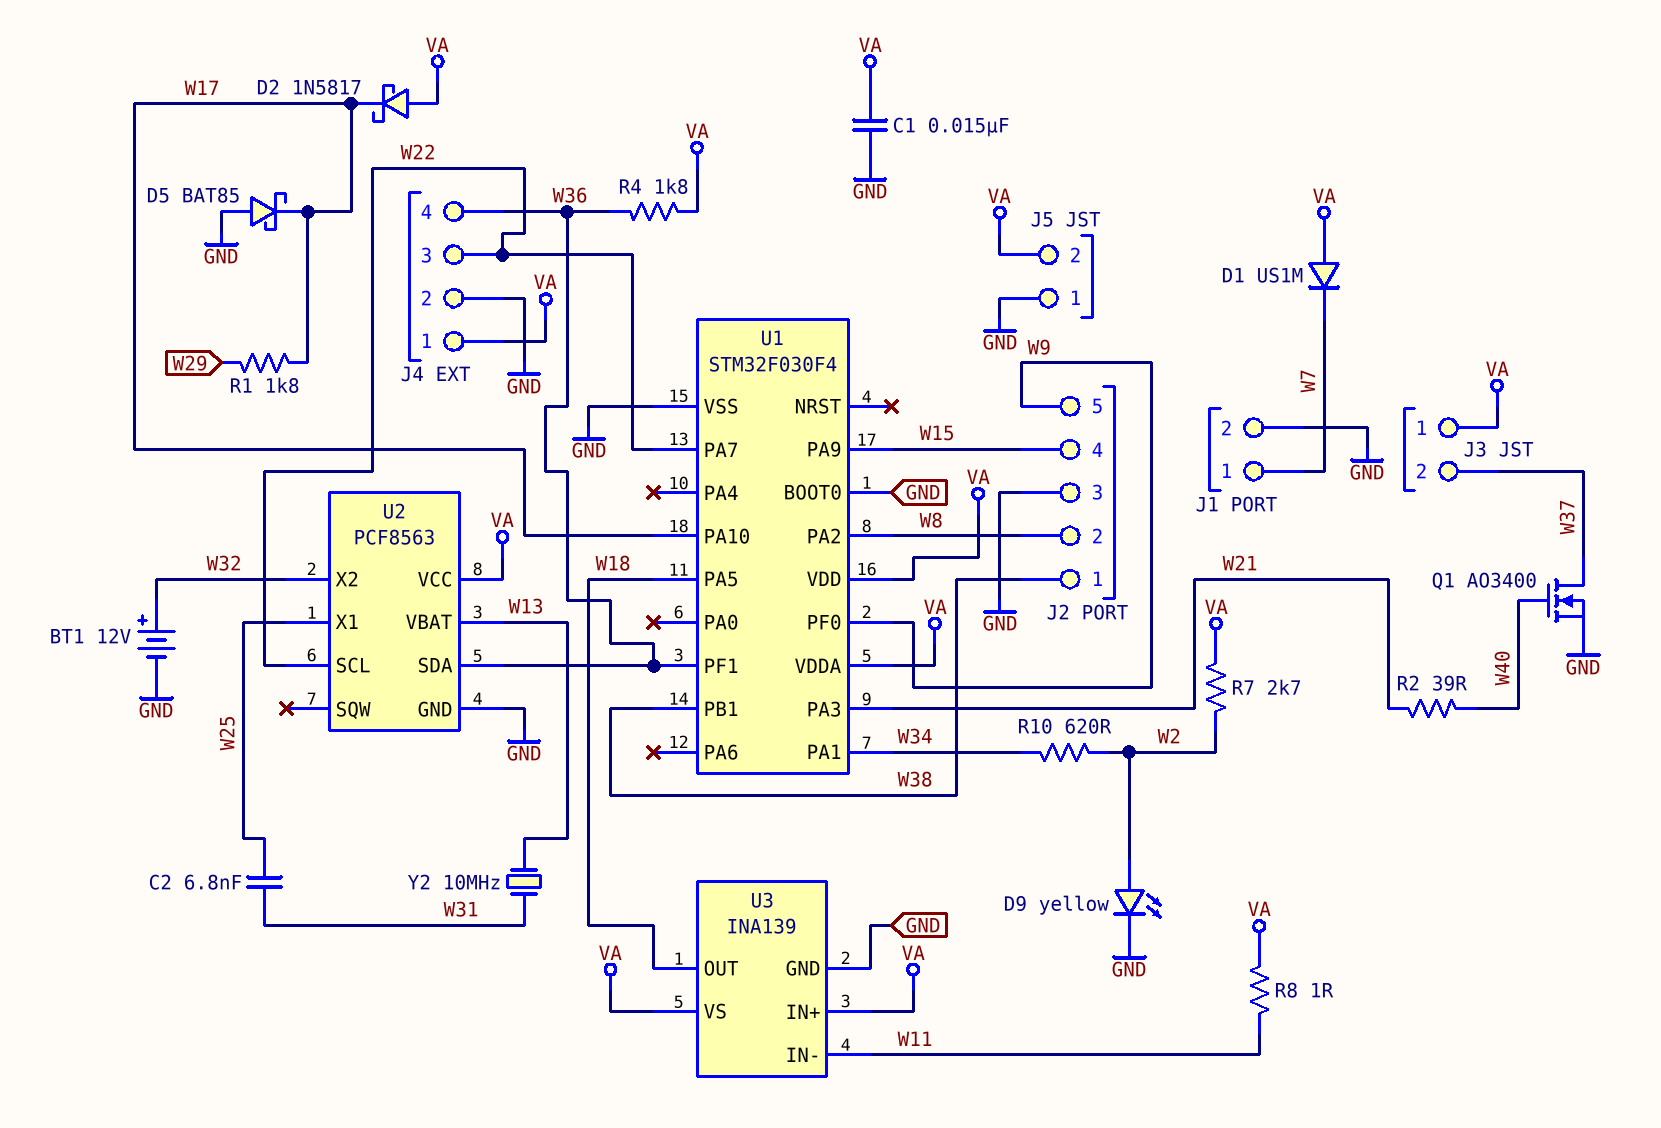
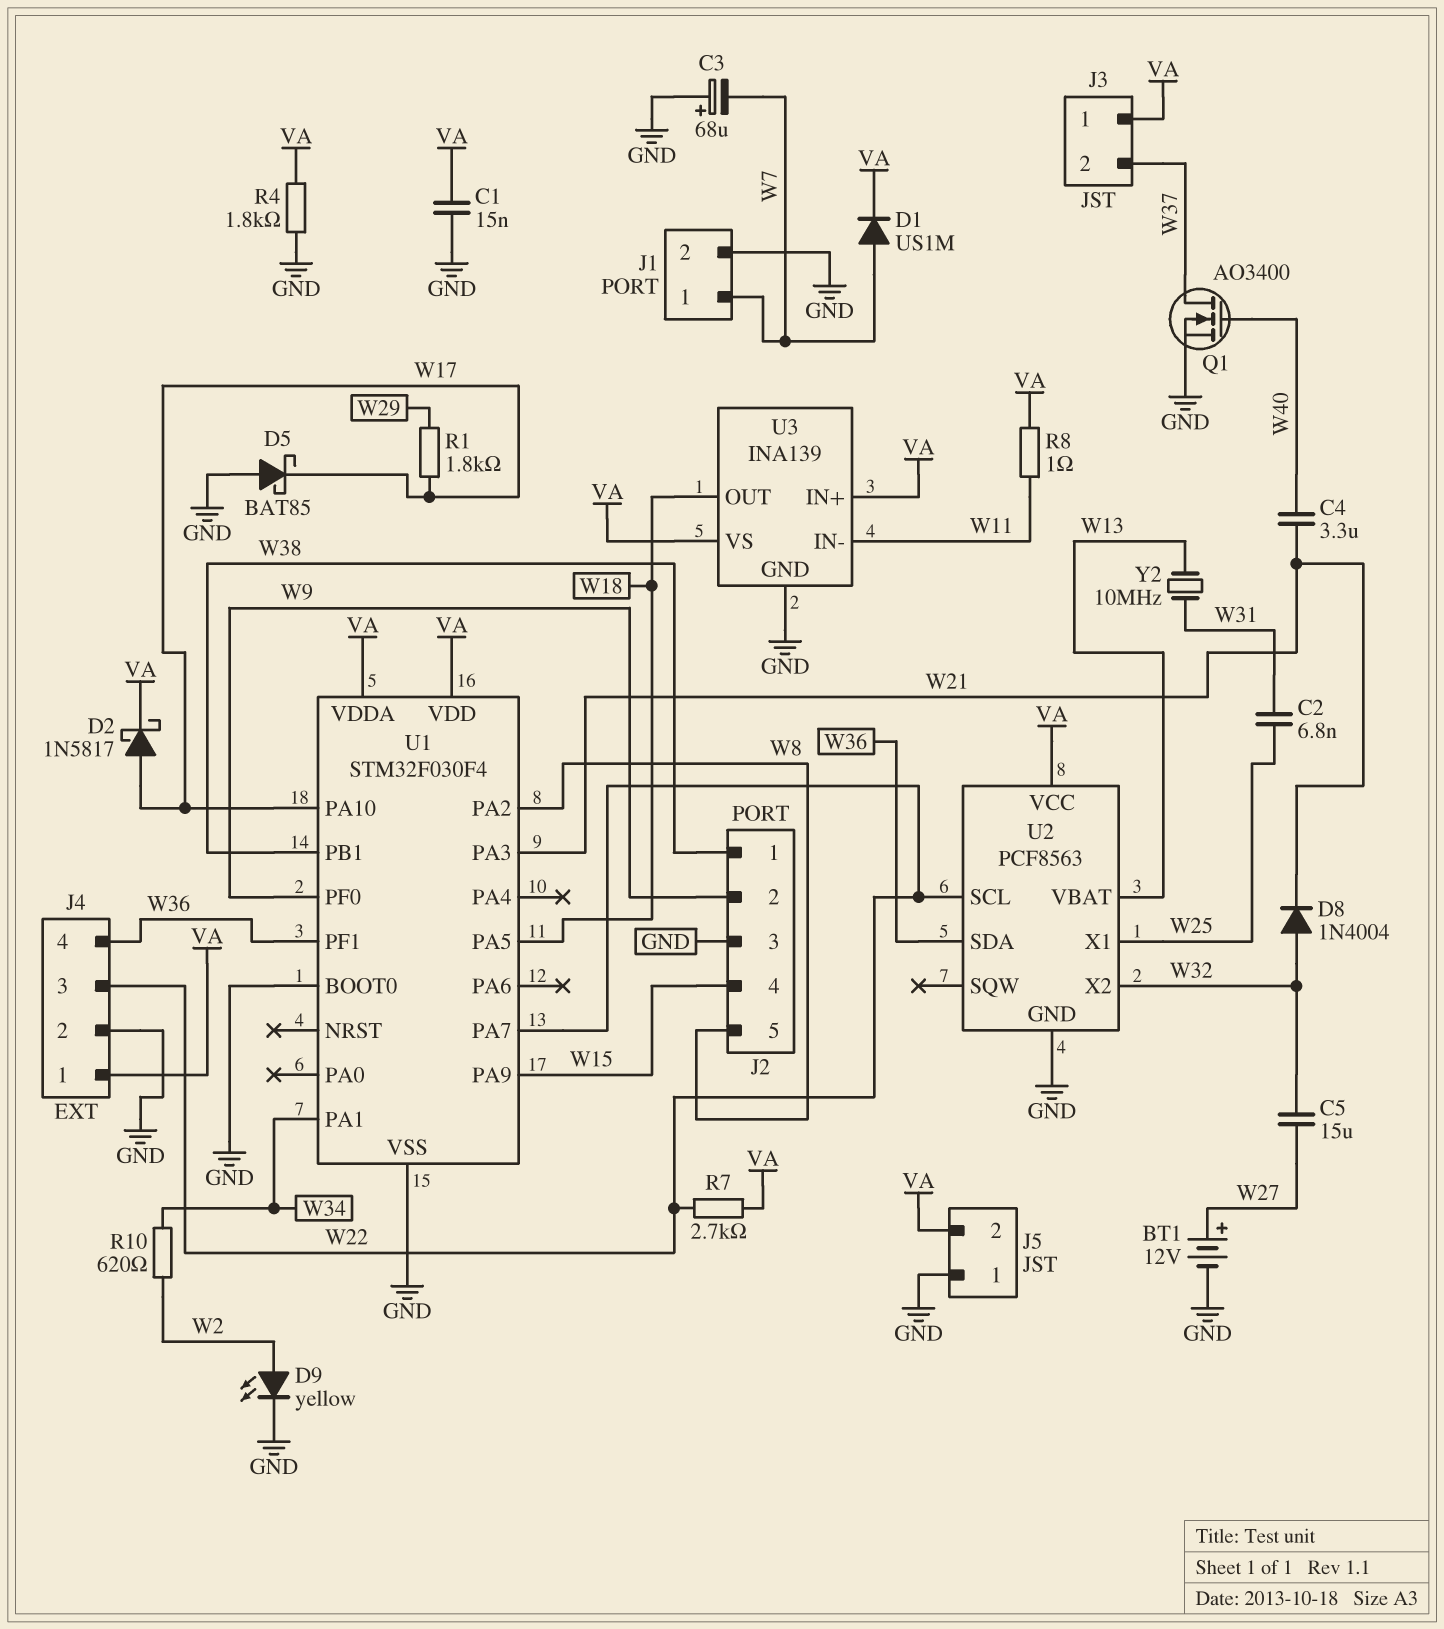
BT1: 12V (plus W32, minus GND) -> 12V (plus W27, minus GND)
C3: none -> 68uF (plus GND, minus W7)
C4: none -> 3.3uF (W21, W40)
C5: none -> 15uF (W27, W32)
D1: diode US1M (A VA, K W7) -> diode US1M (A W7, K VA)
D2: schottky 1N5817 (A VA, K W17) -> schottky 1N5817 (A W17, K VA)
D8: none -> diode 1N4004 (A W32, K W21)
J2 pin 2: W8 -> W9
J2 pin 5: W9 -> W8
R2: 39 (W21, W40) -> none
R4: 1.8k (VA, W36) -> 1.8k (GND, VA)
R7: 2.7k (VA, W2) -> 2.7k (VA, W22)

